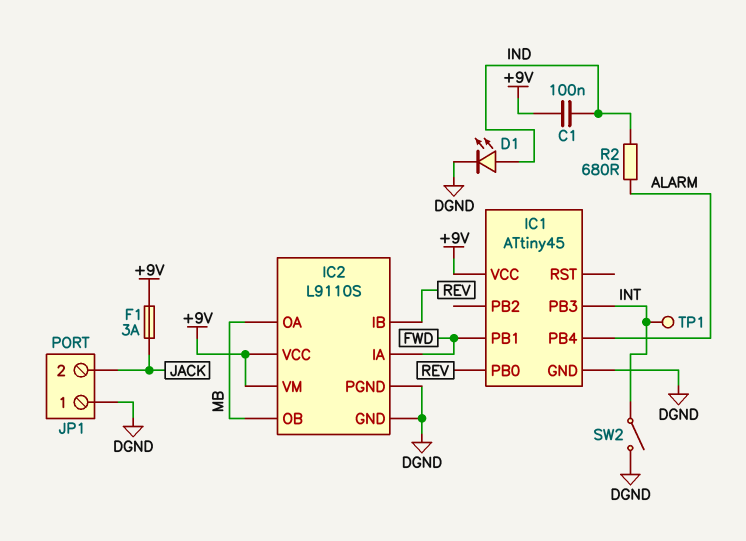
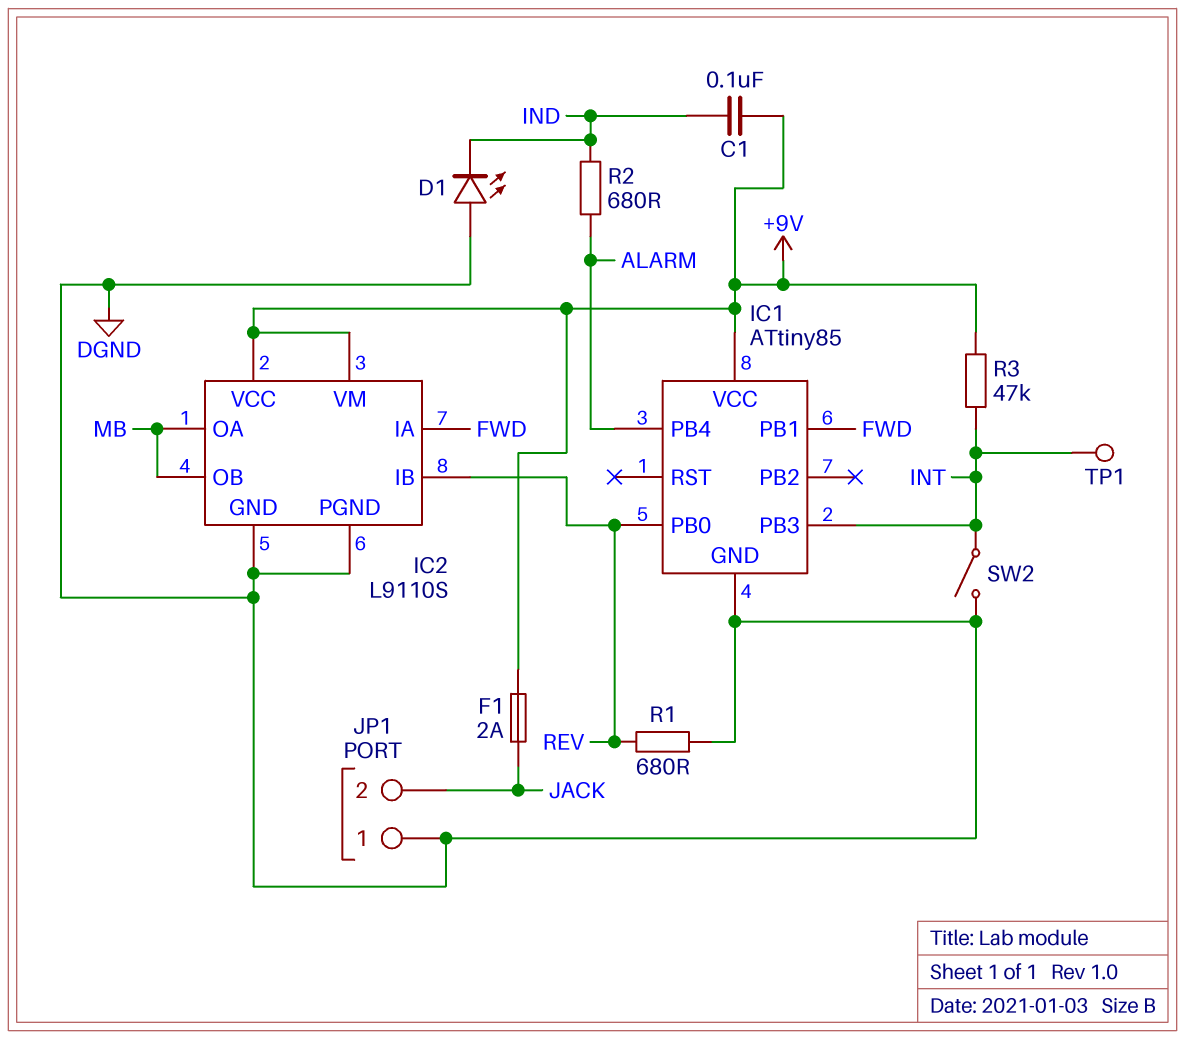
D1: LED (A IND, K DGND) -> LED (A DGND, K IND)
F1: 3A (+9V, JACK) -> 2A (+9V, JACK)
IC1: ATtiny45 -> ATtiny85
R1: none -> 680 (DGND, REV)
R3: none -> 47k (+9V, INT)

